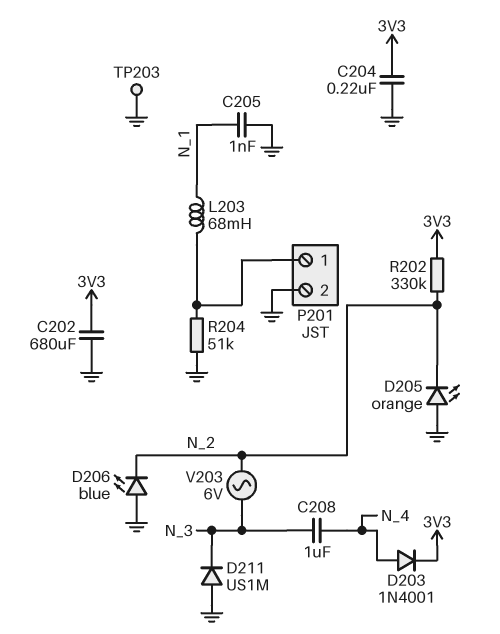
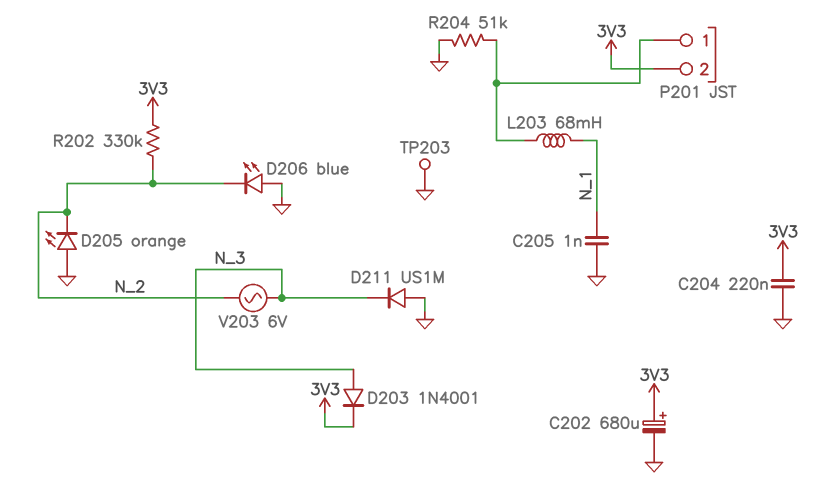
C202: 680uF (3V3, GND) -> 680uF (plus 3V3, minus GND)
C208: 1uF (N_3, N_4) -> none
D203: diode 1N4001 (A N_4, K 3V3) -> diode 1N4001 (A N_3, K 3V3)
P201 pin 2: GND -> 3V3

